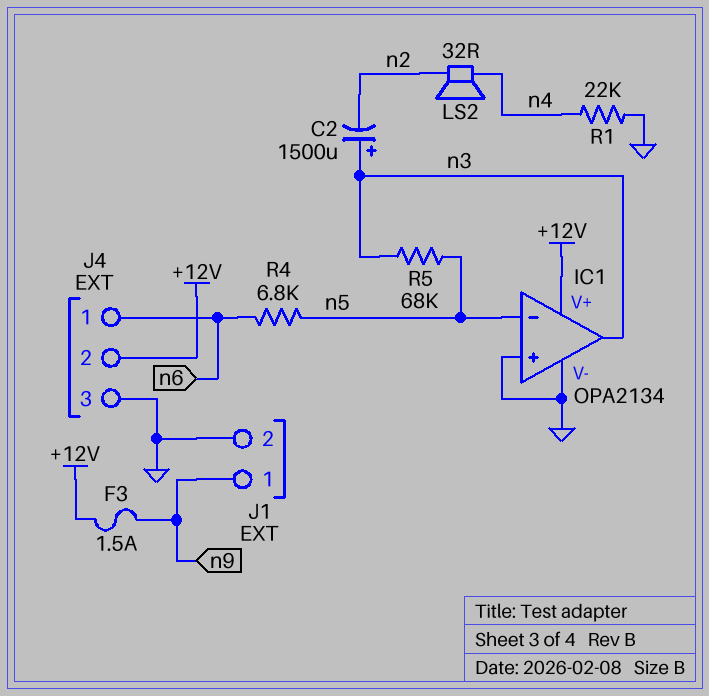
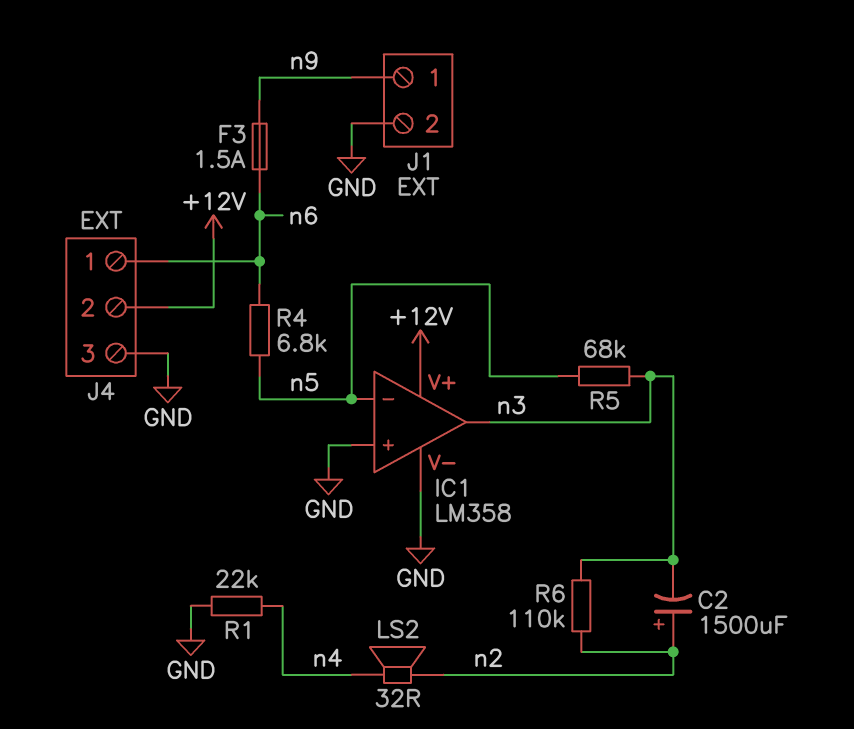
C2: 1500uF (plus n3, minus n2) -> 1500uF (plus n2, minus n3)
F3: 1.5A (+12V, n9) -> 1.5A (n6, n9)
IC1: OPA2134 -> LM358
R6: none -> 110k (n2, n3)

